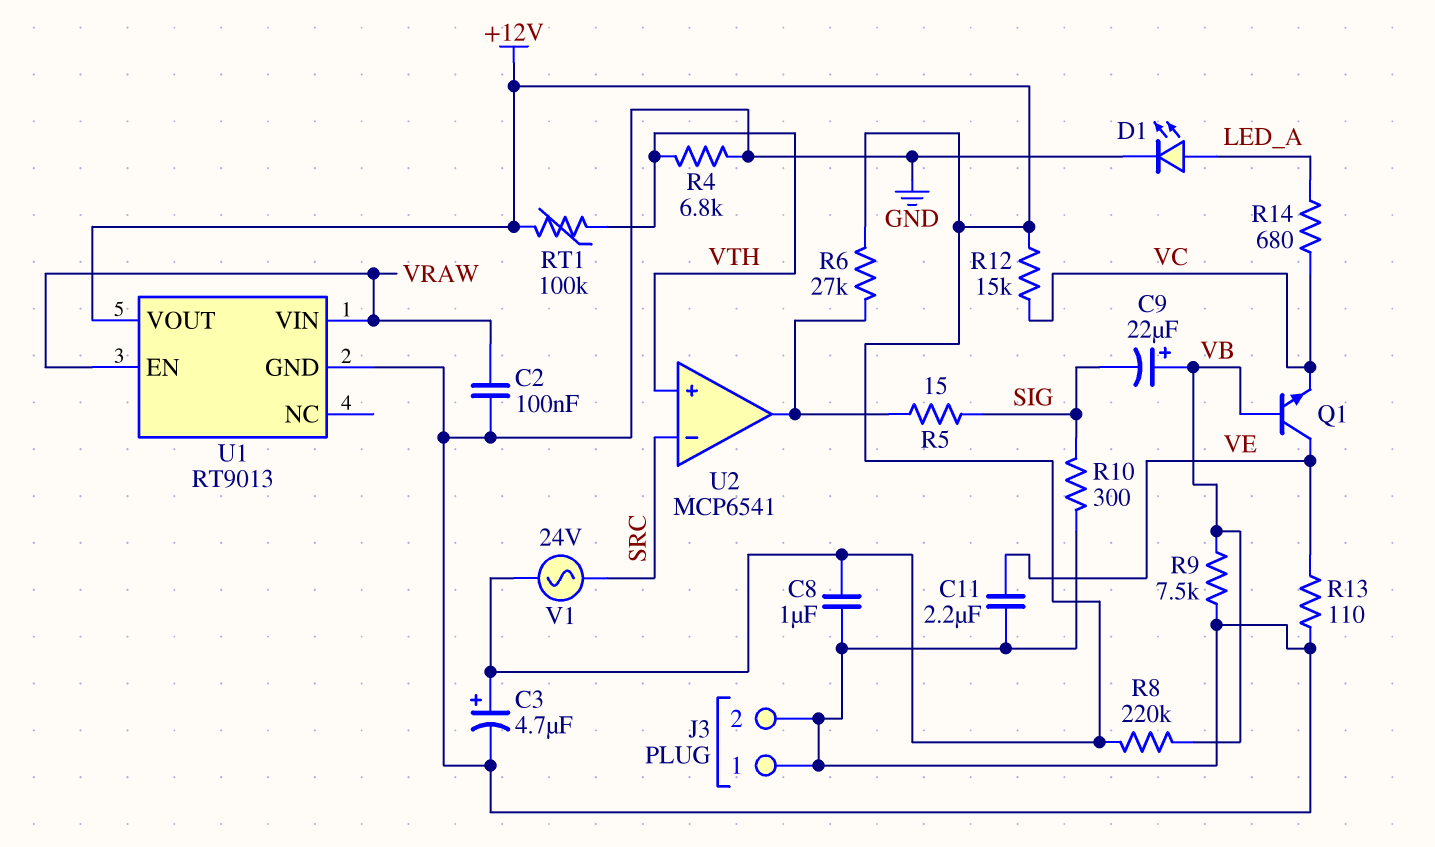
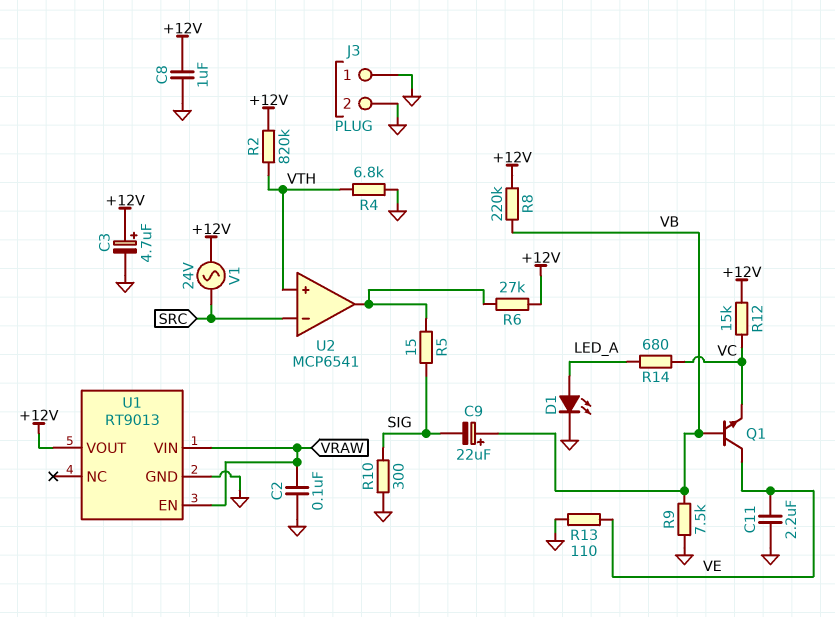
R2: none -> 820k (+12V, VTH)
RT1: 100k (+12V, VTH) -> none

